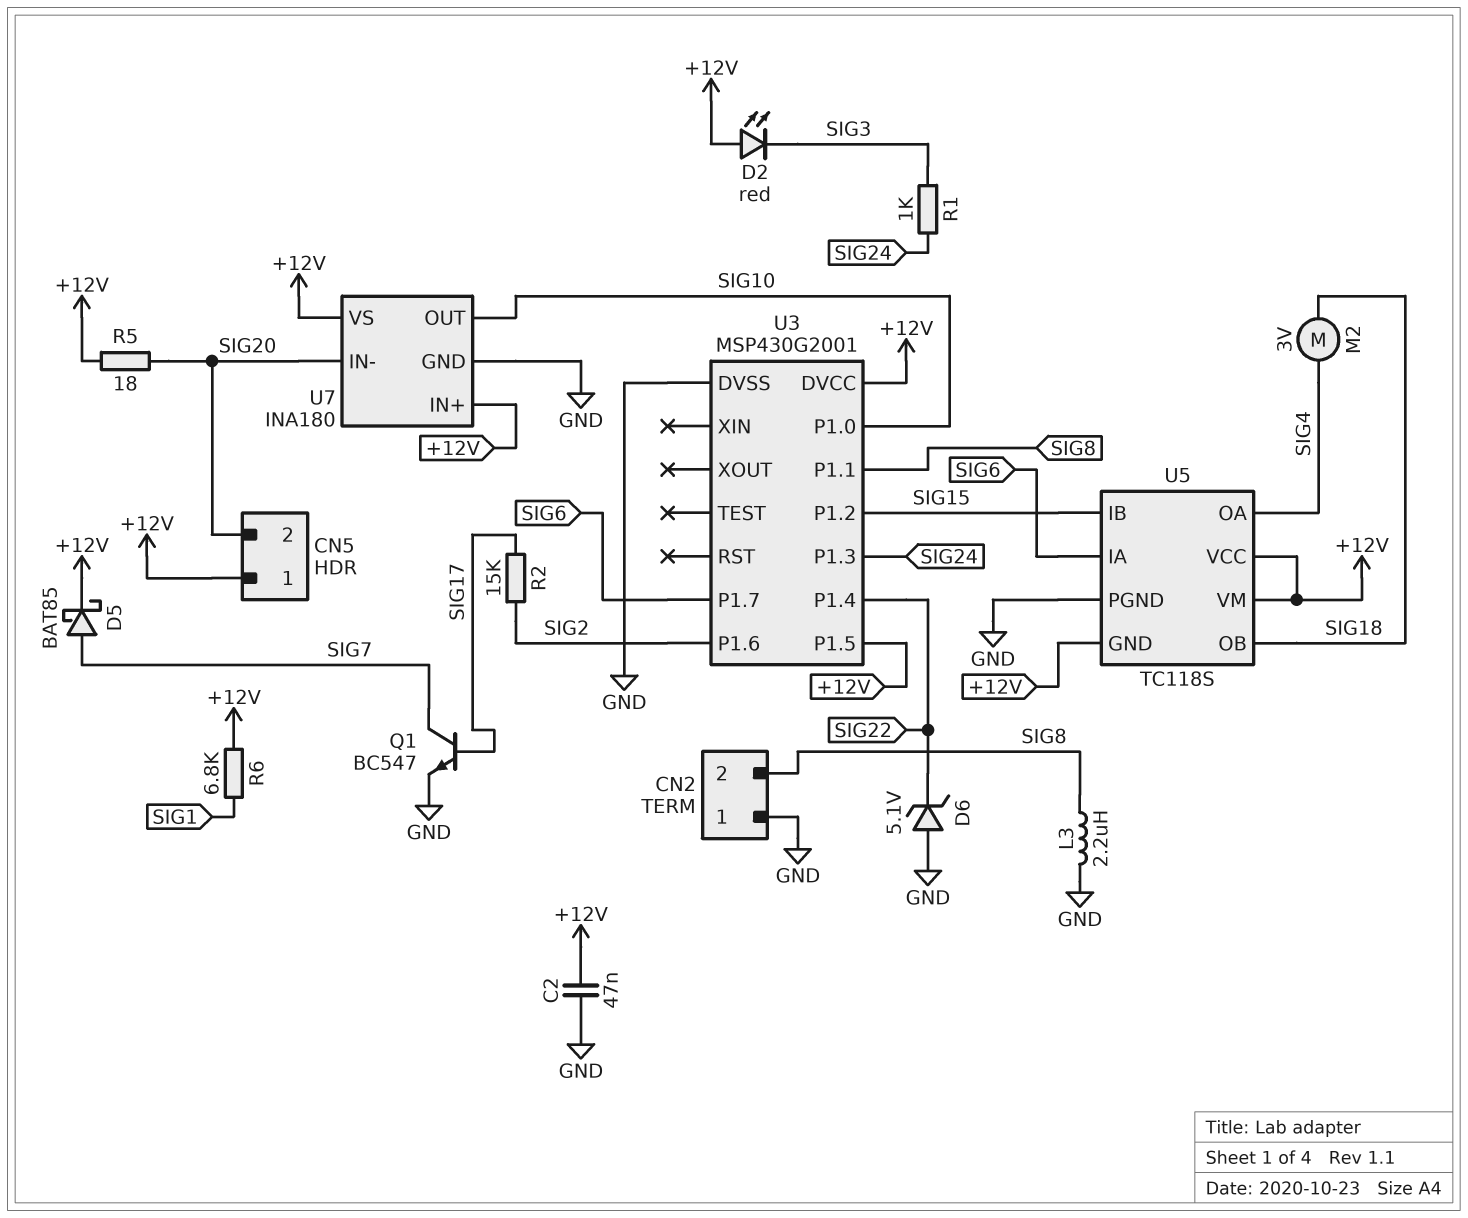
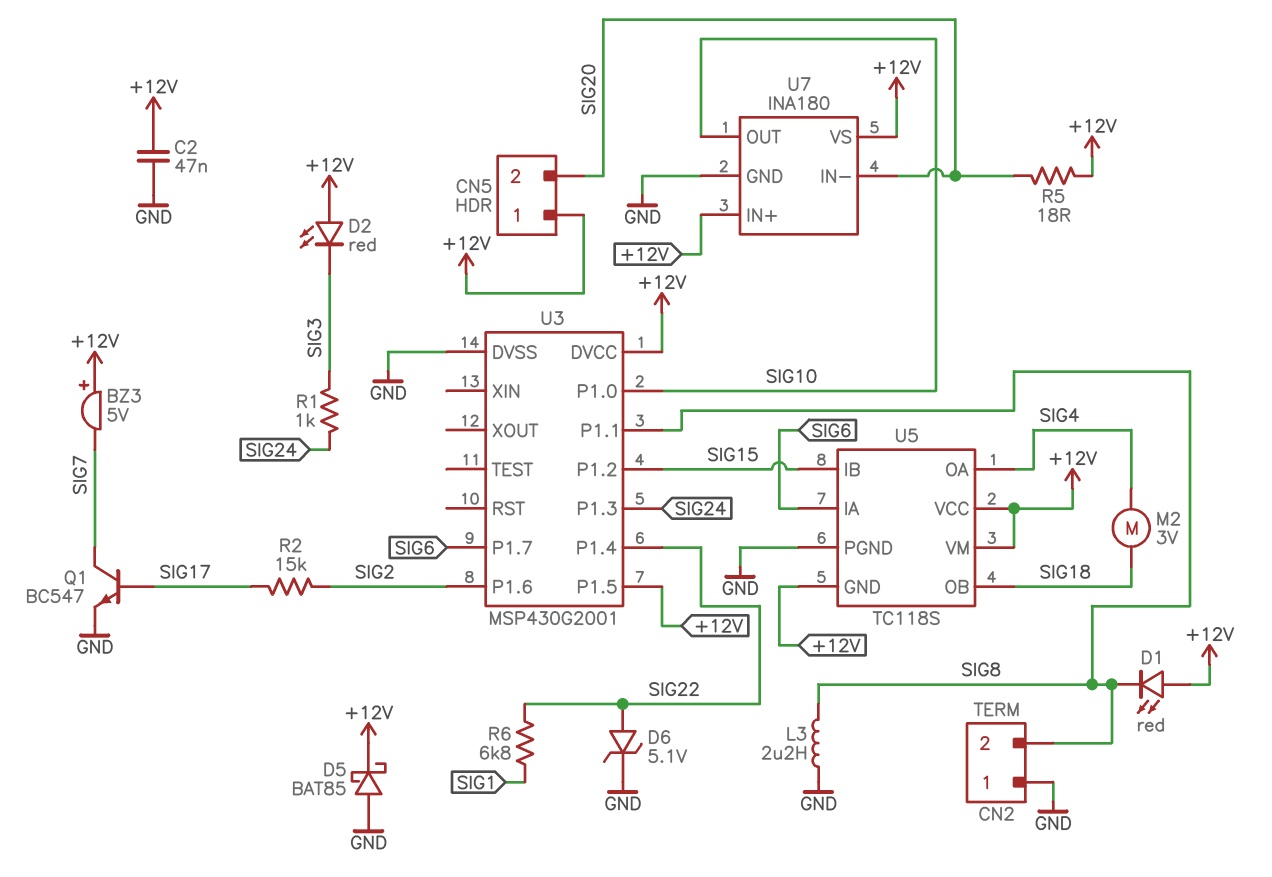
BZ3: none -> buzzer 5V (plus +12V, minus SIG7)
D1: none -> LED red (A +12V, K SIG8)
D5: schottky BAT85 (A SIG7, K +12V) -> schottky BAT85 (A GND, K +12V)
D6: zener 5.1V (A GND, K SIG22) -> zener 5.1V (A SIG22, K GND)
R6: 6.8k (+12V, SIG1) -> 6.8k (SIG1, SIG22)

